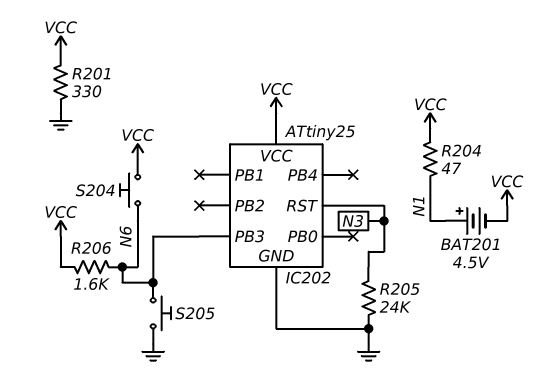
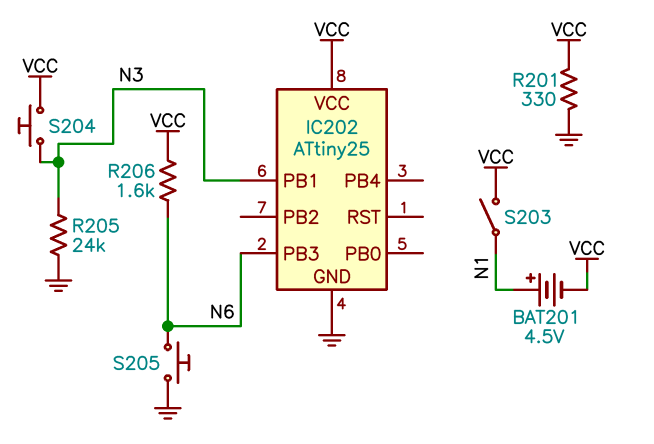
IC202 pin PB1: none -> N3
IC202 pin RST: N3 -> none
R204: 47 (N1, VCC) -> none
S203: none -> switch (N1, VCC)
S204: button (N6, VCC) -> button (N3, VCC)

